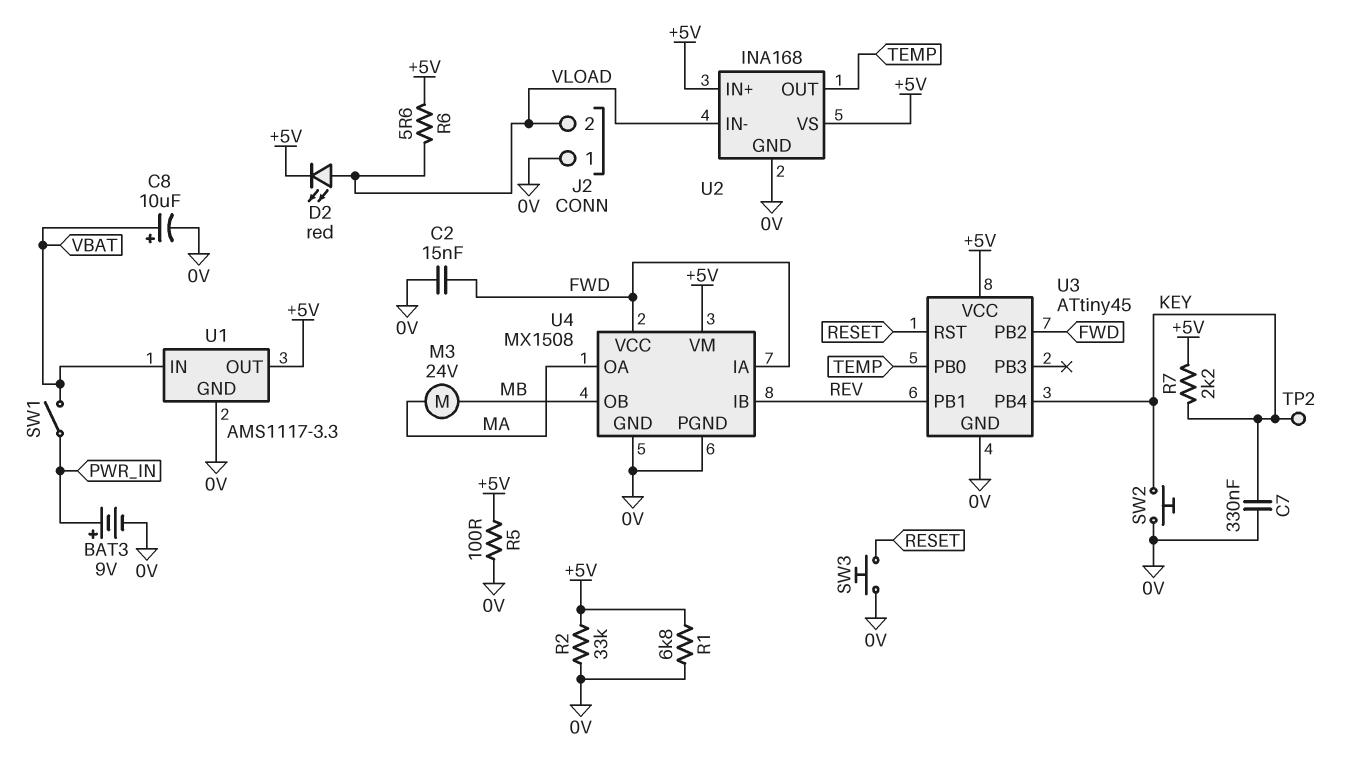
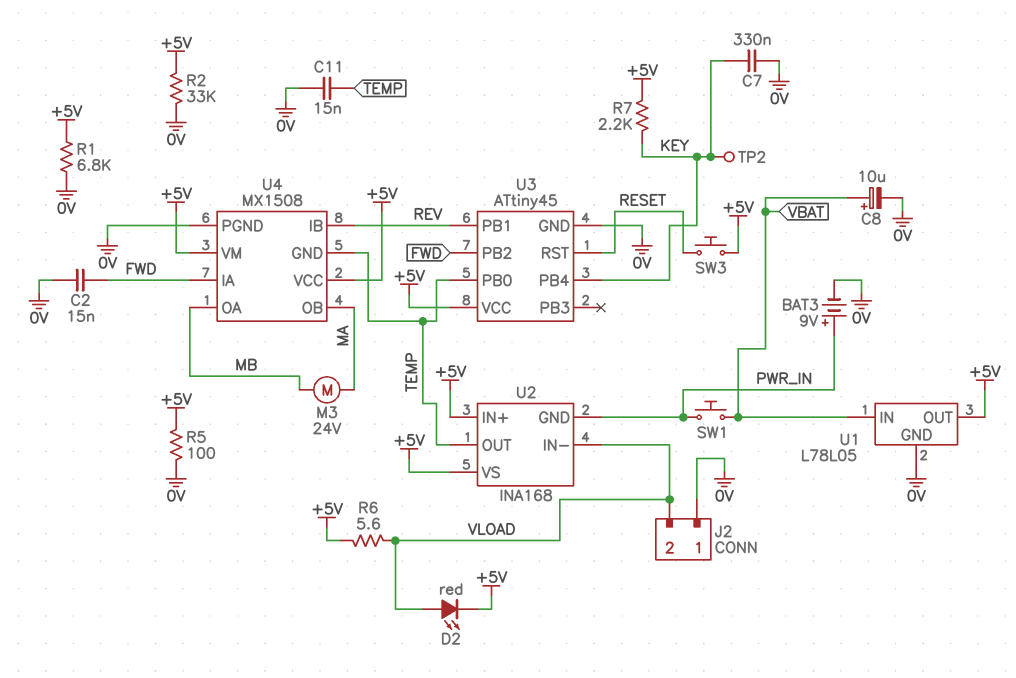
C11: none -> 15nF (0V, TEMP)
SW1: switch (PWR_IN, VBAT) -> button (PWR_IN, VBAT)
SW2: button (0V, KEY) -> none
SW3: button (0V, RESET) -> button (+5V, RESET)
U1: AMS1117-3.3 -> L78L05
U2 pin GND: 0V -> PWR_IN
U4 pin GND: 0V -> TEMP
U4 pin OA: MA -> MB
U4 pin OB: MB -> MA
U4 pin VCC: FWD -> +5V

